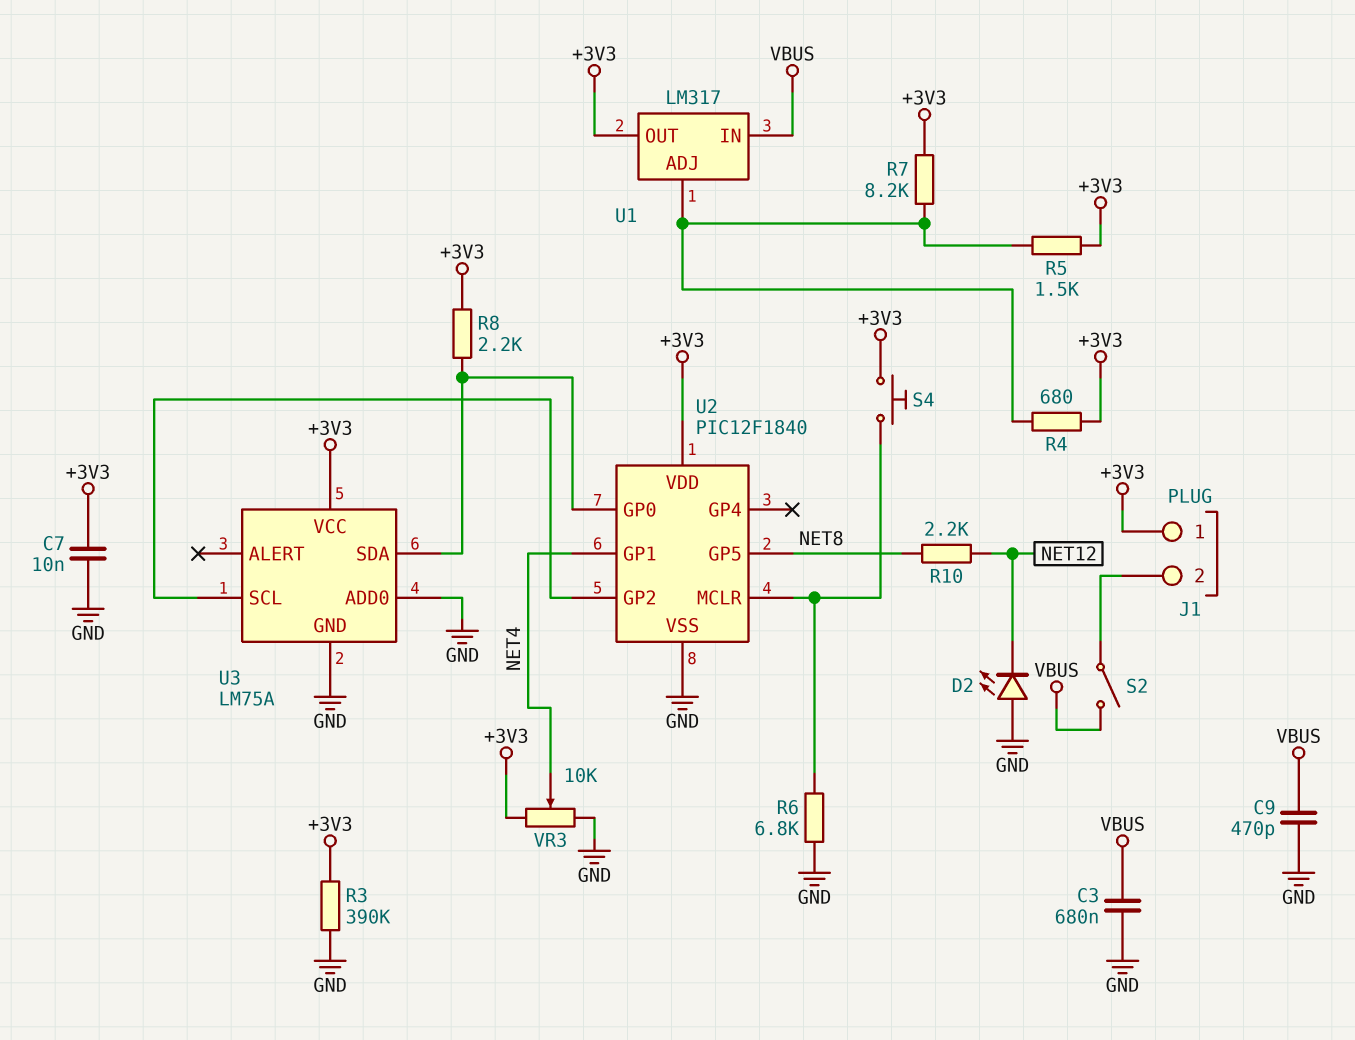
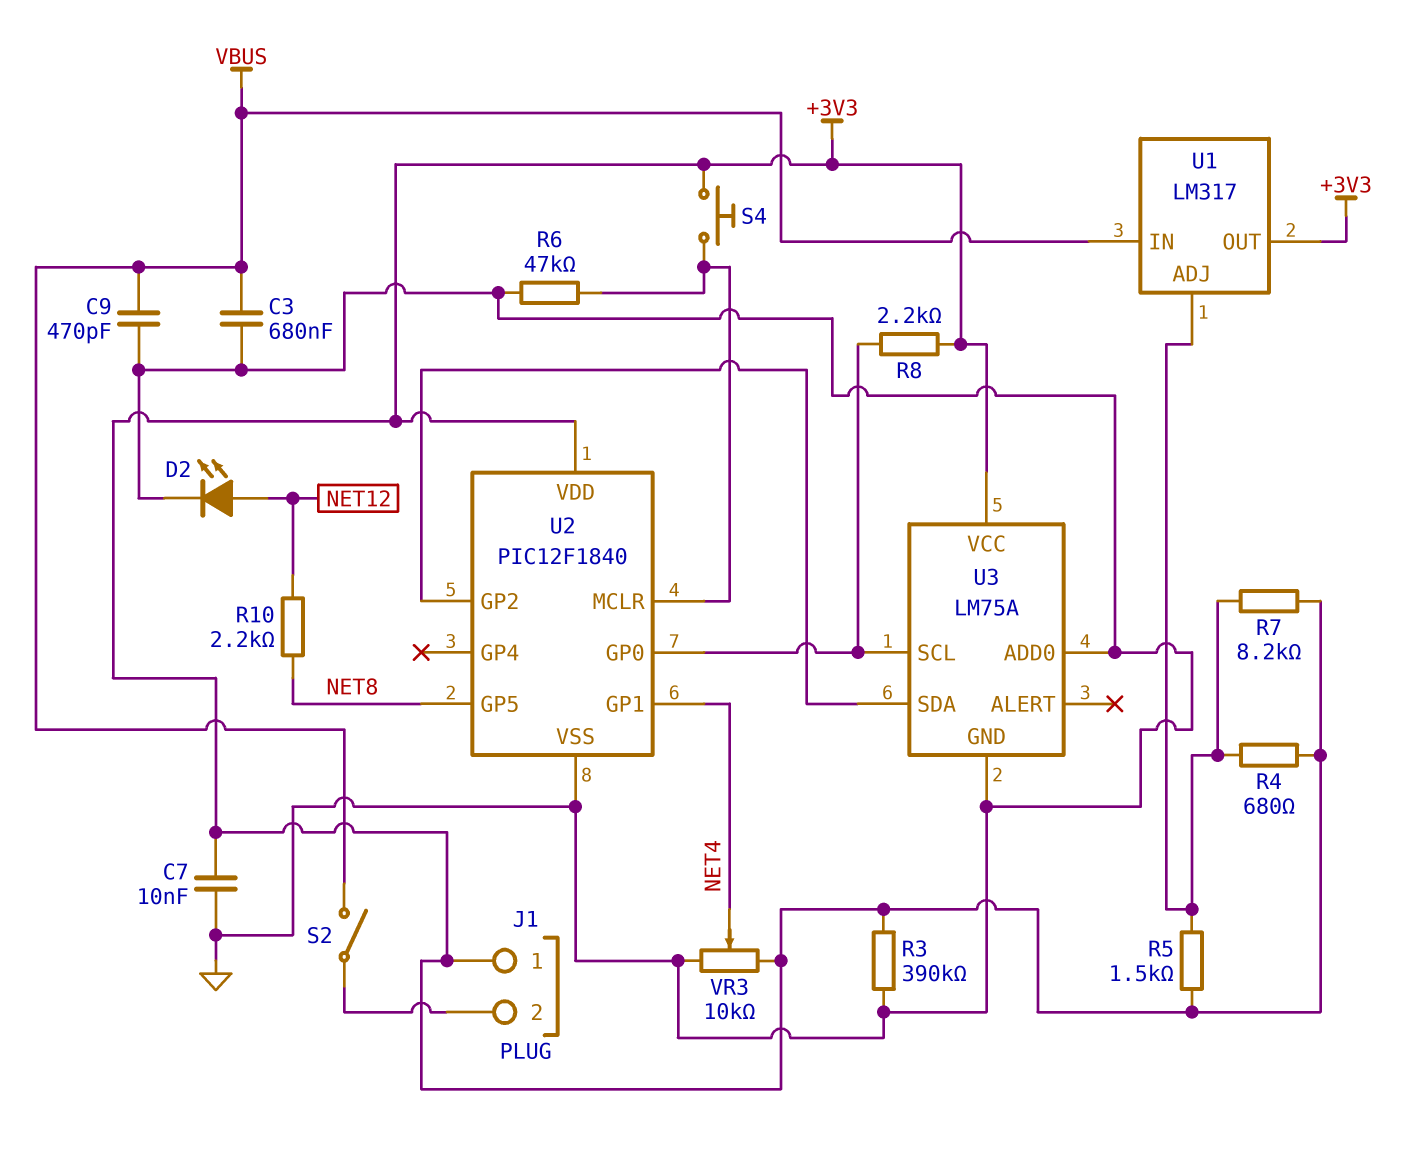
D2: LED (A GND, K NET12) -> LED (A NET12, K GND)
R6: 6.8k (GND, U2/MCLR) -> 47k (GND, U2/MCLR)
U3 pin SCL: U2/GP2 -> U2/GP0
U3 pin SDA: U2/GP0 -> U2/GP2

